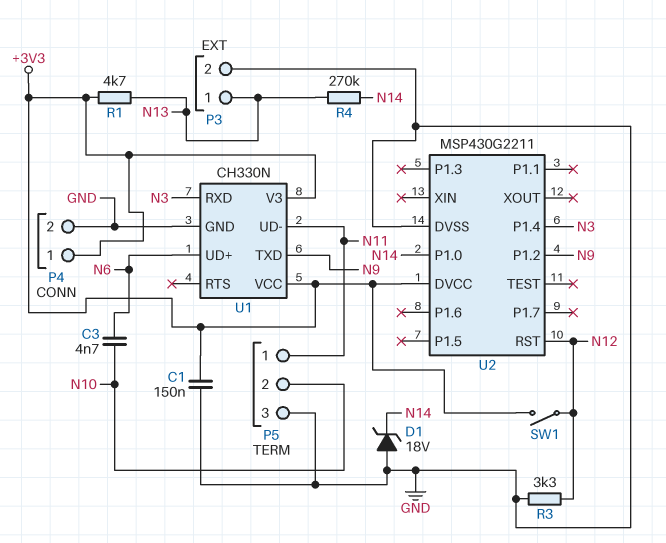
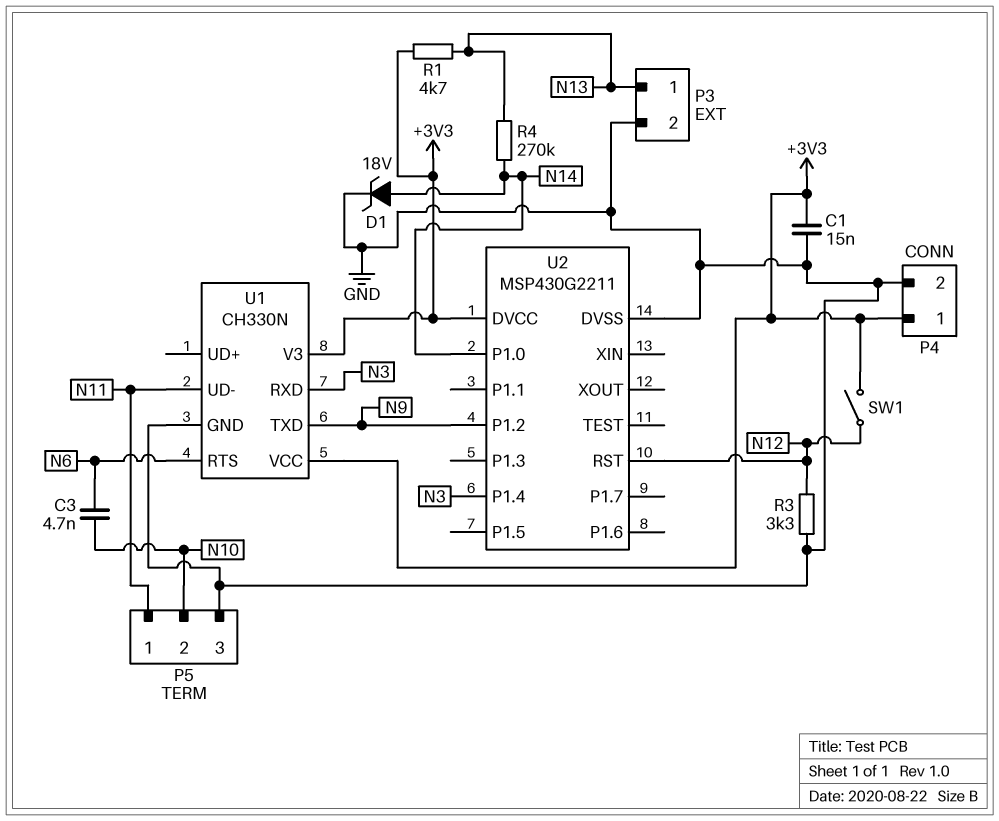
C1: 150nF (+3V3, GND) -> 15nF (+3V3, GND)
D1: zener 18V (A GND, K N14) -> zener 18V (A N14, K GND)
U1 pin RTS: none -> N6
U1 pin UD+: N6 -> none

